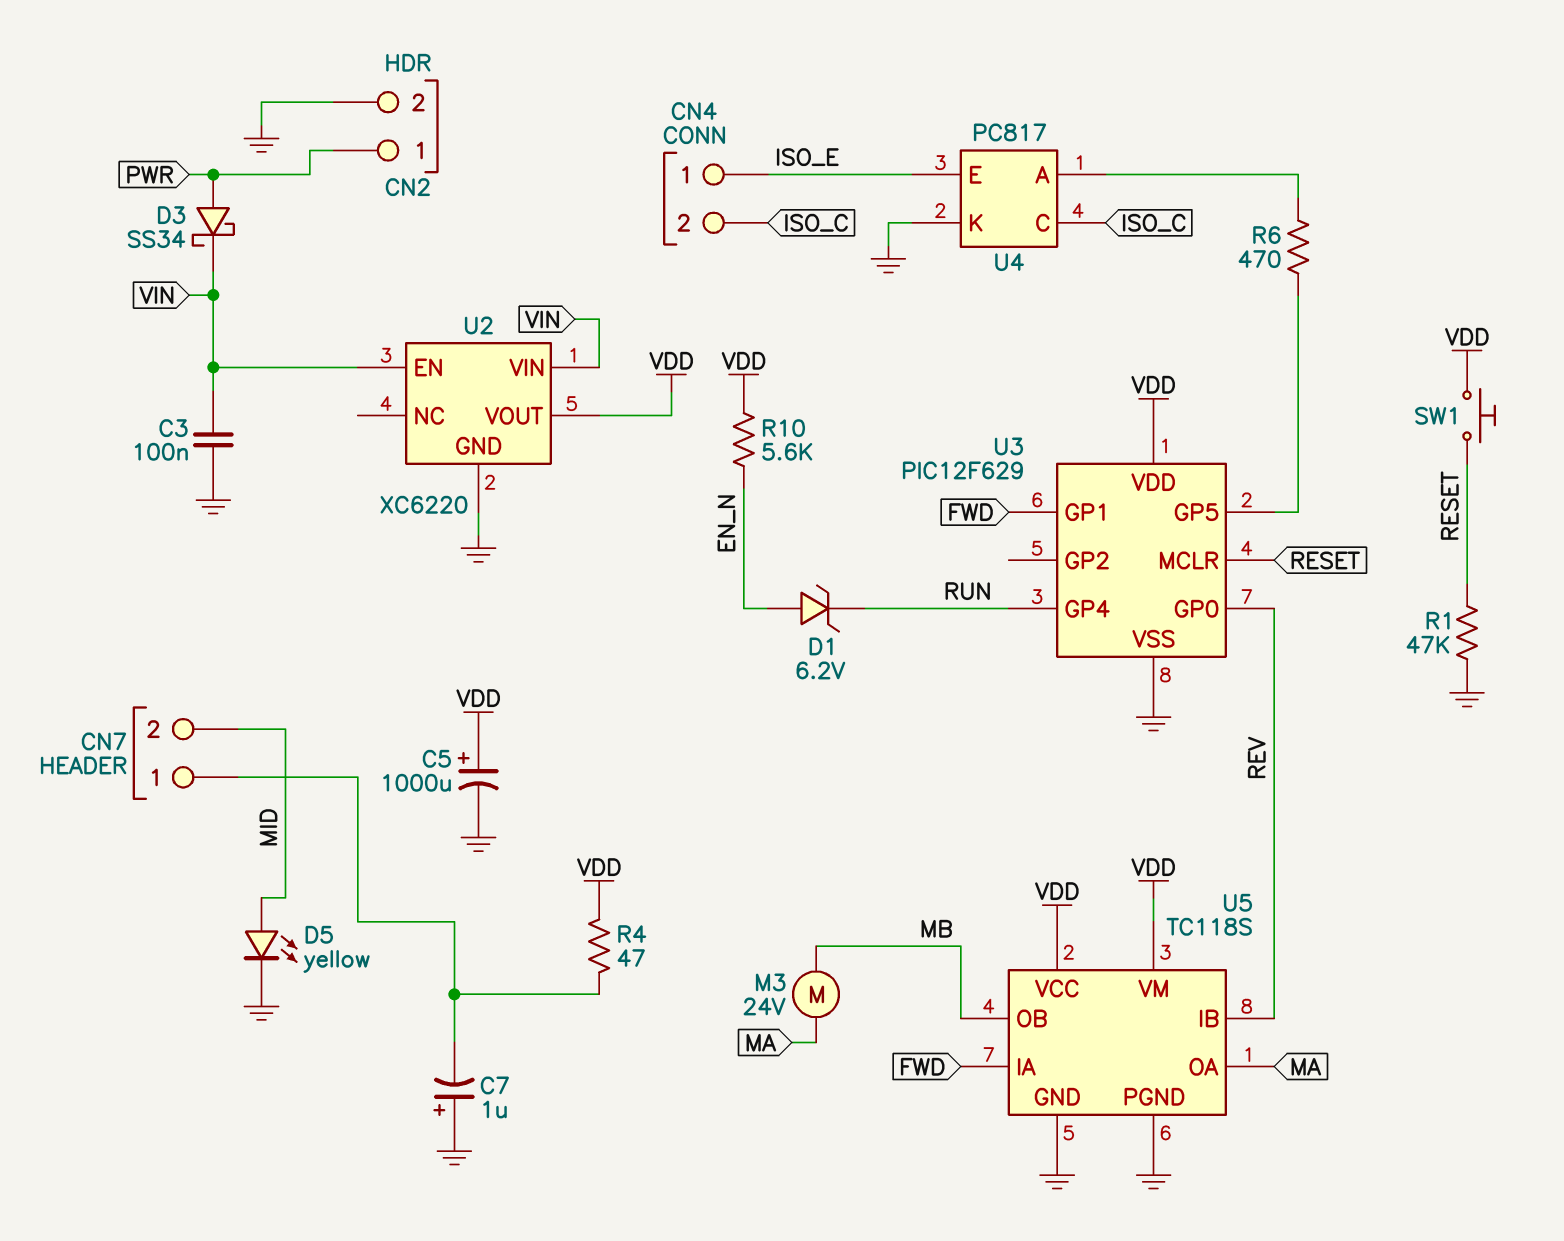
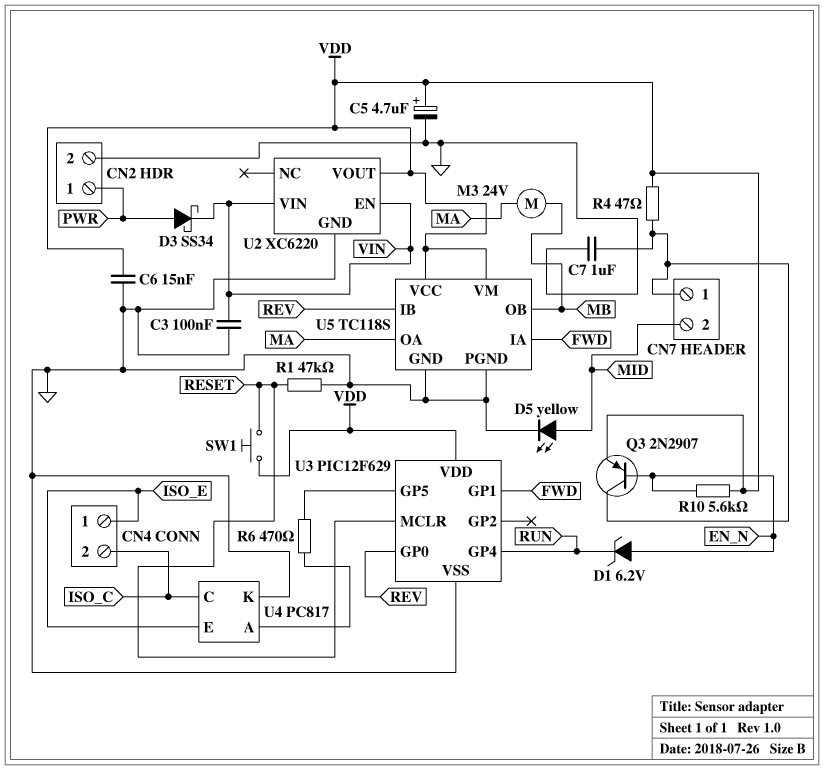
C5: 1000uF (plus VDD, minus GND) -> 4.7uF (plus VDD, minus GND)
C6: none -> 15nF (GND, VDD)
C7: 1uF (plus GND, minus CN7/1) -> 1uF (CN7/1, GND)
Q3: none -> PNP 2N2907 (B EN_N, C CN7/1, E VDD)

